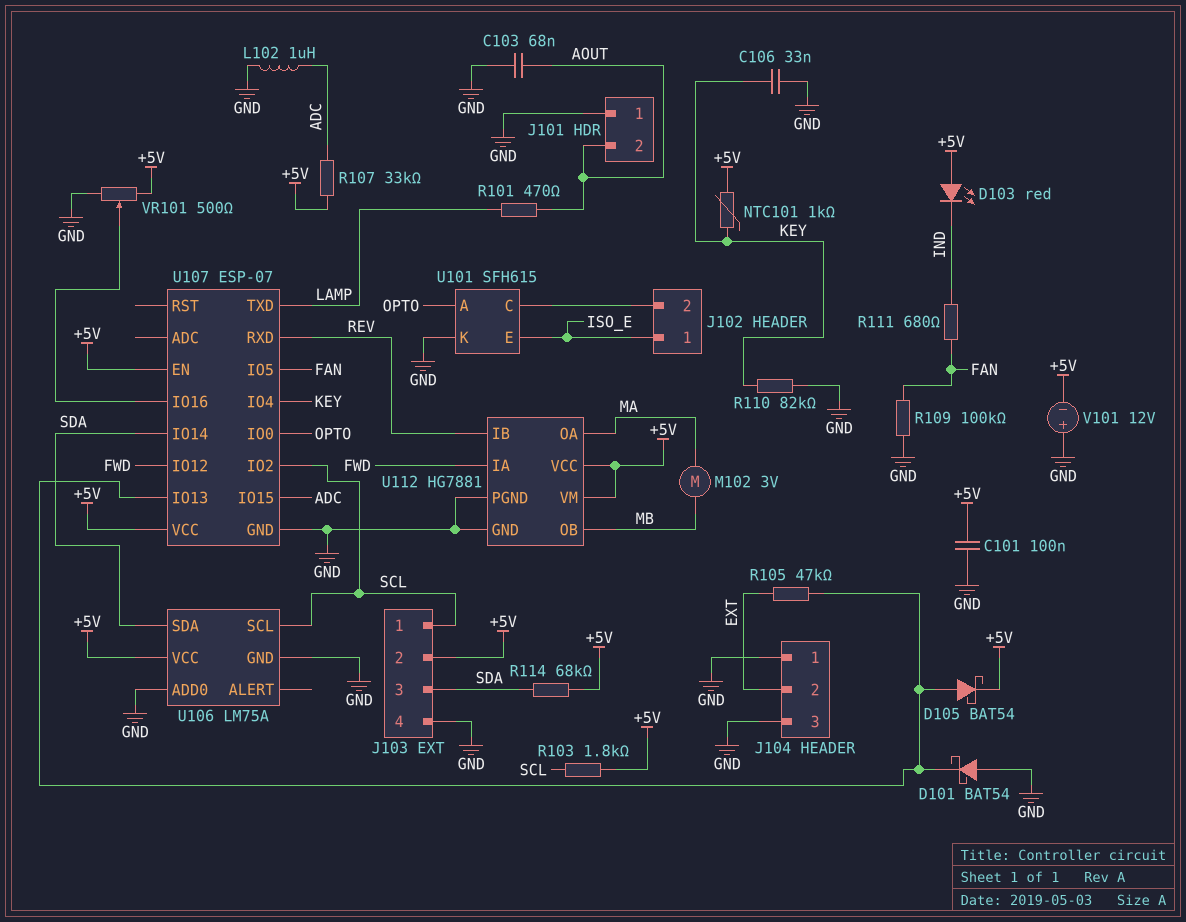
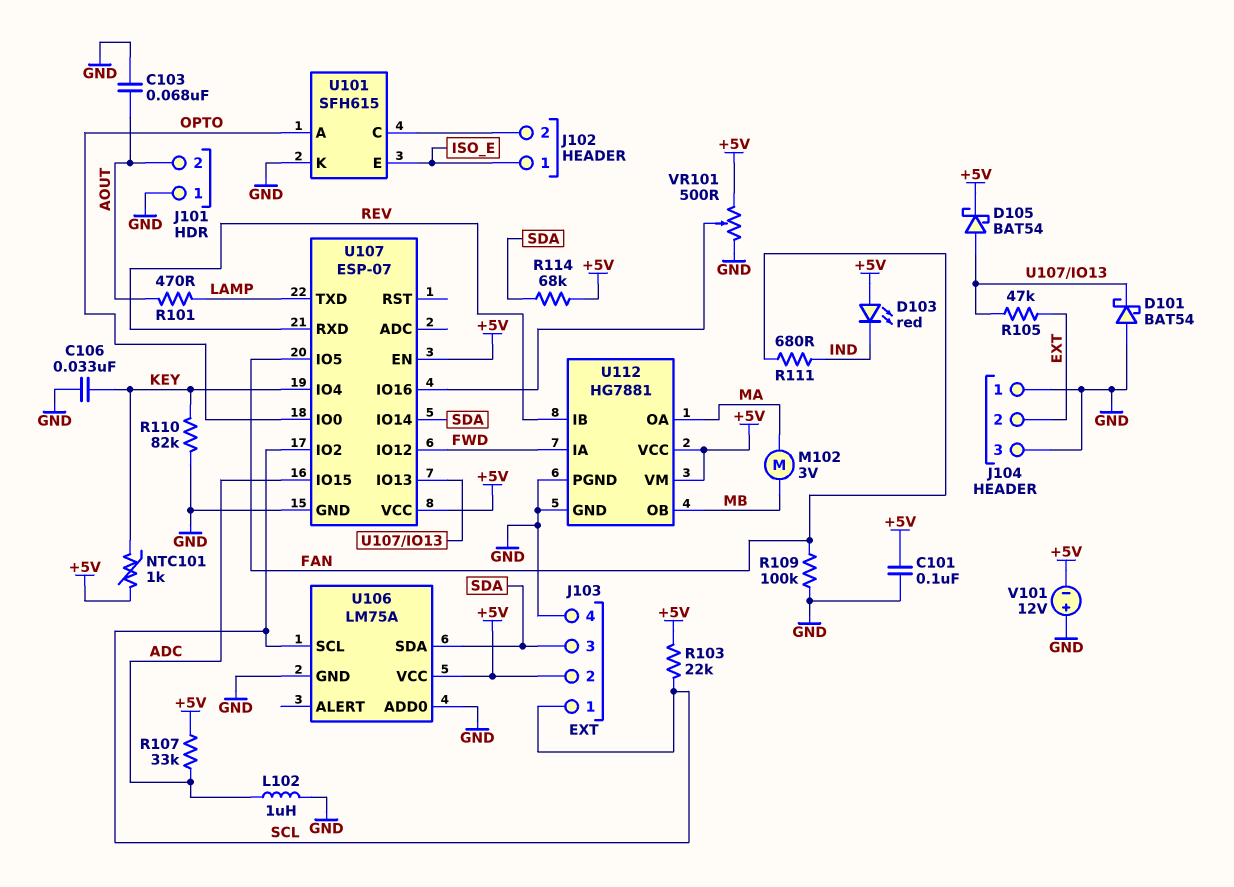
R103: 1.8k (+5V, SCL) -> 22k (+5V, SCL)

